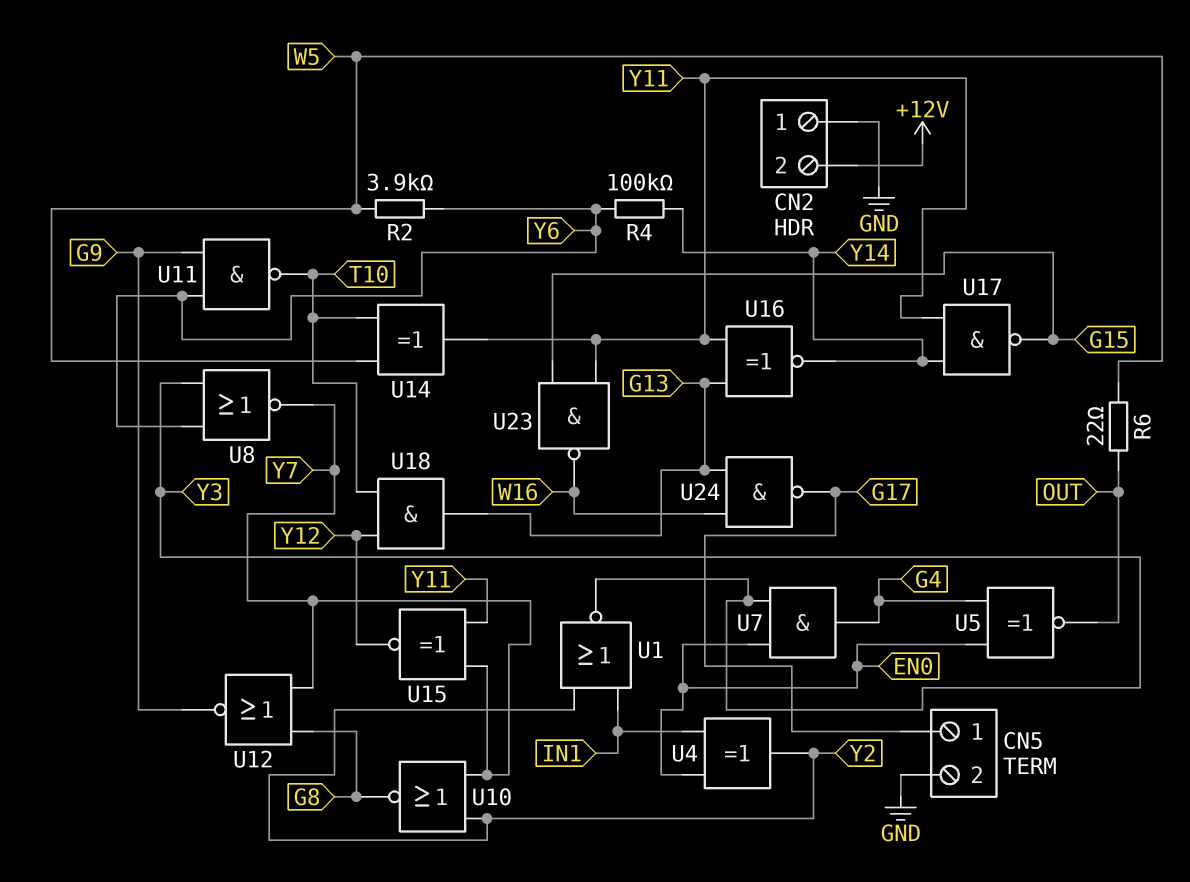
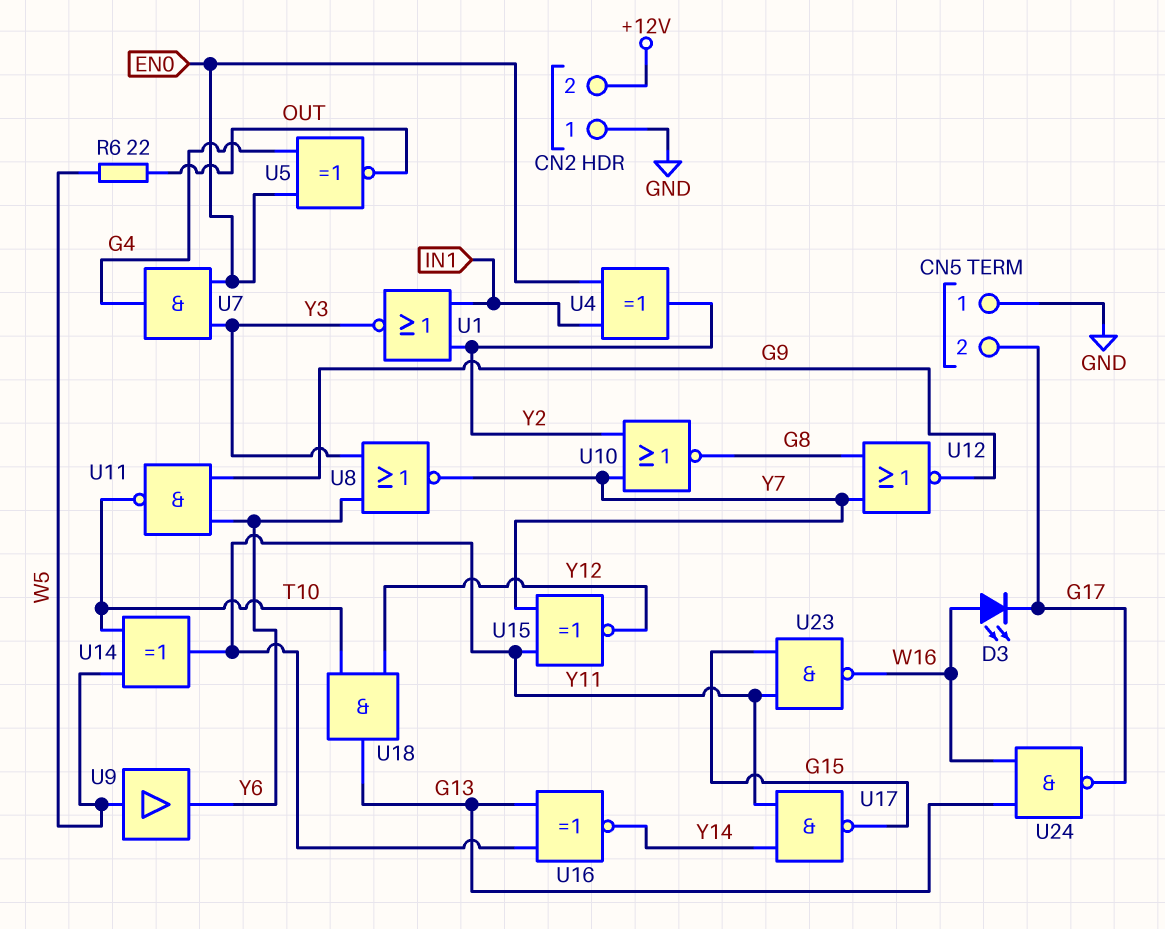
CN5 pin 1: G17 -> GND
CN5 pin 2: GND -> G17
D3: none -> LED (A W16, K G17)
R2: 3.9k (W5, Y6) -> none
R4: 100k (Y6, Y14) -> none
U9: none -> buffer (in W5, out Y6)

